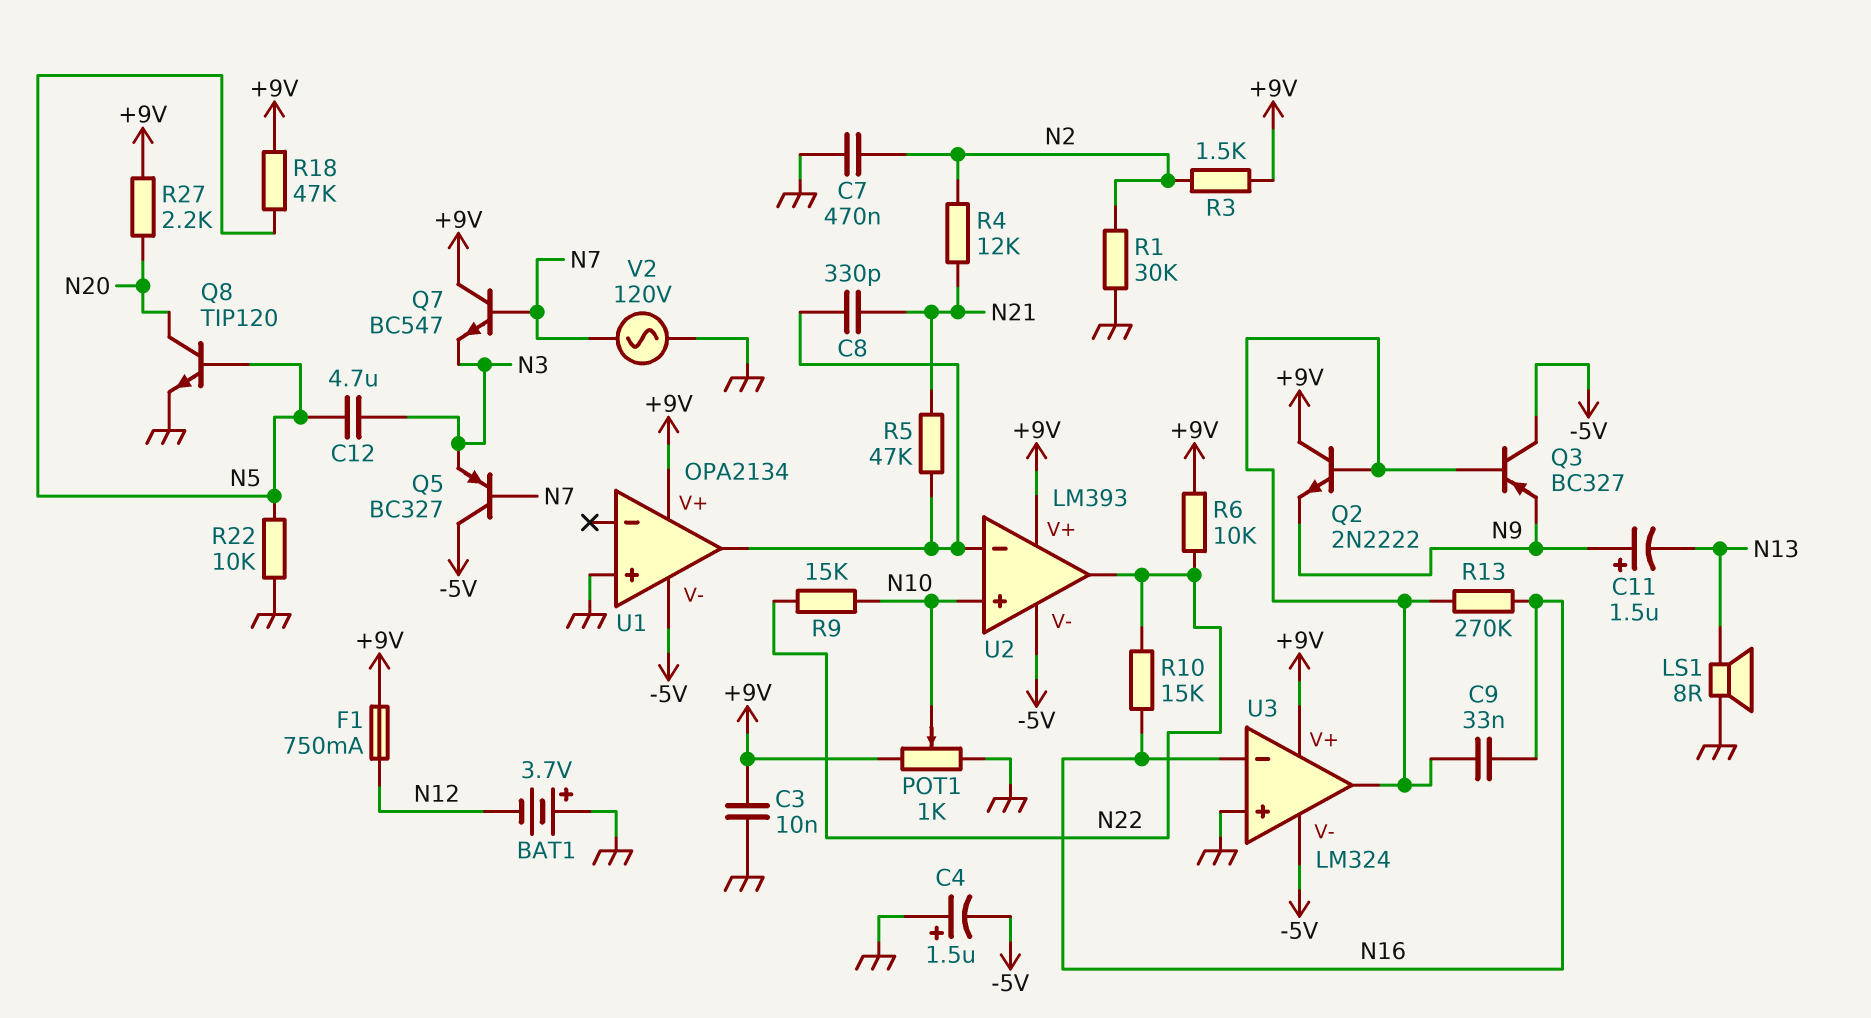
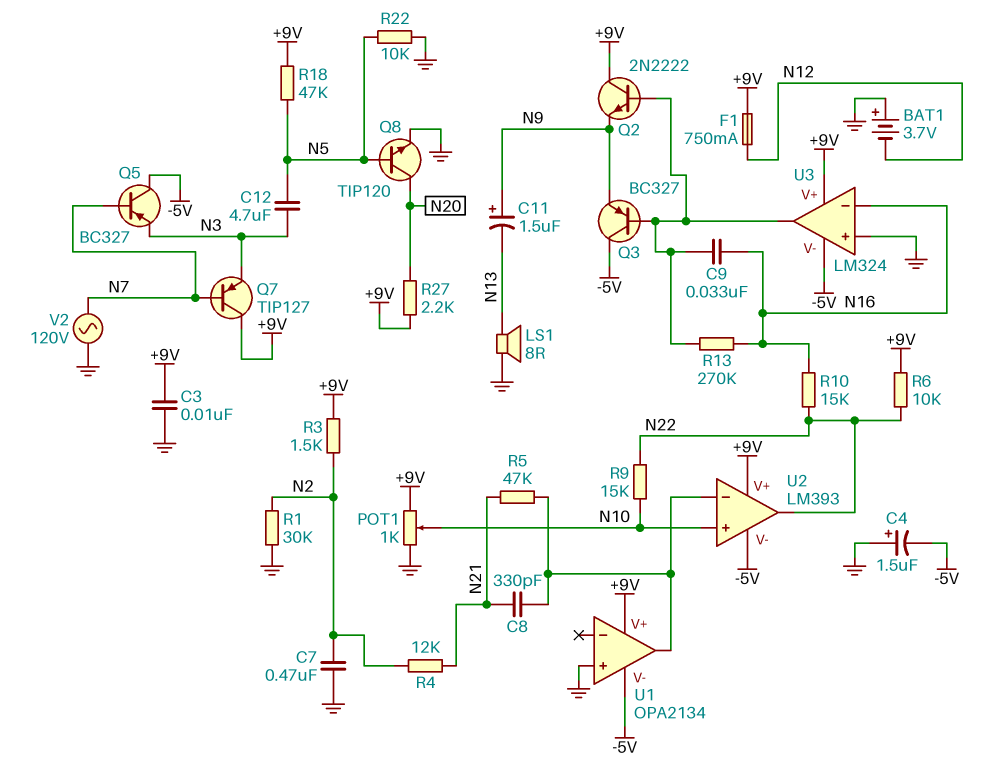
Q7: NPN BC547 (B N7, C +9V, E N3) -> PNP TIP127 (B N7, C +9V, E N3)

